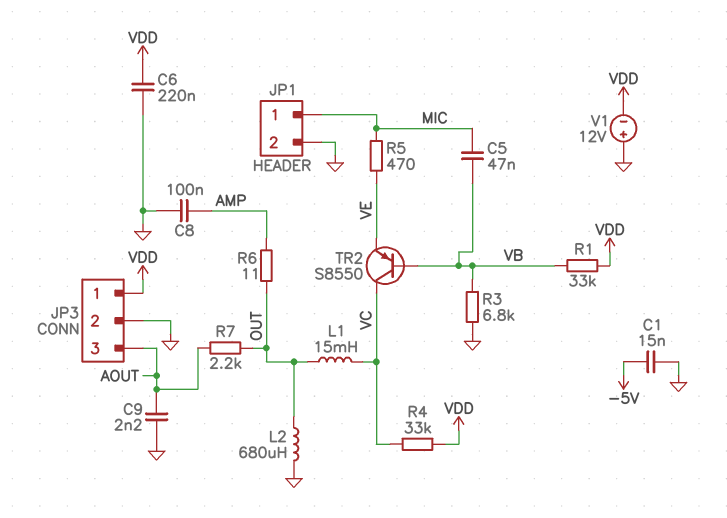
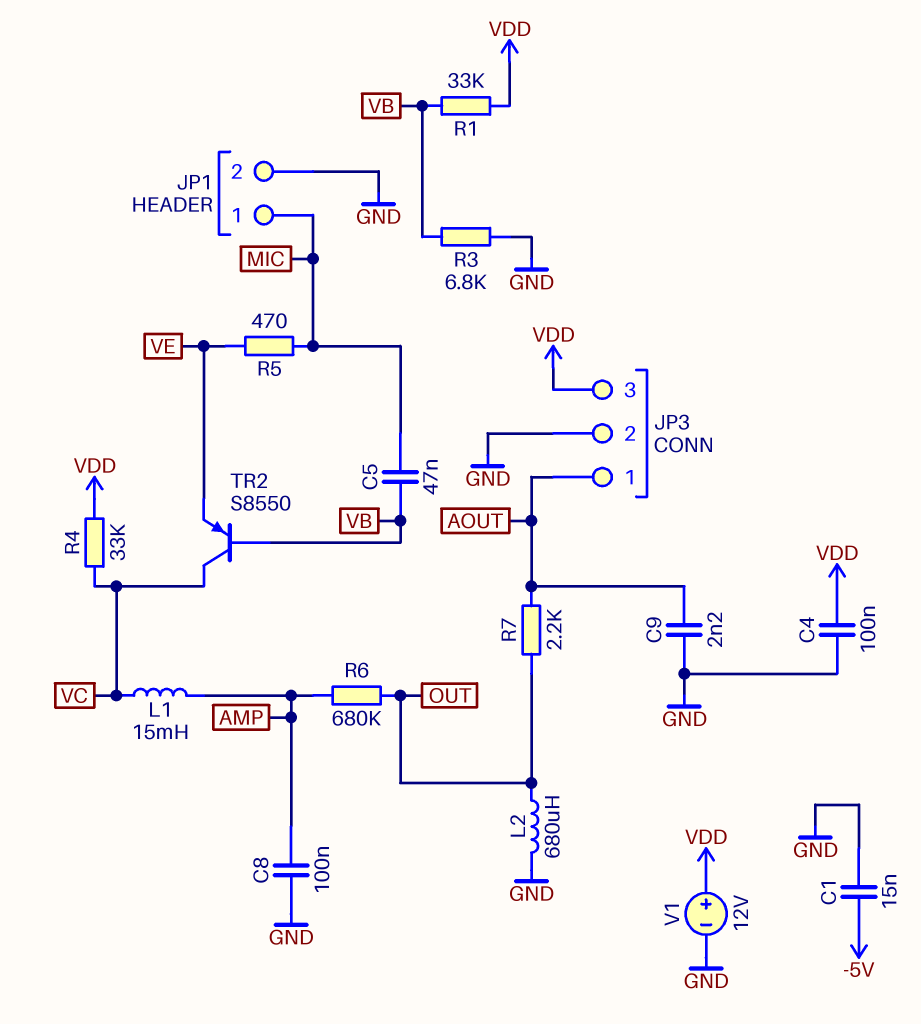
C4: none -> 100nF (GND, VDD)
C6: 220nF (GND, VDD) -> none
JP3 pin 1: VDD -> AOUT
JP3 pin 3: AOUT -> VDD
L1: 15mH (OUT, VC) -> 15mH (AMP, VC)
R6: 11 (AMP, OUT) -> 680k (AMP, OUT)
V1: 12V (plus GND, minus VDD) -> 12V (plus VDD, minus GND)

